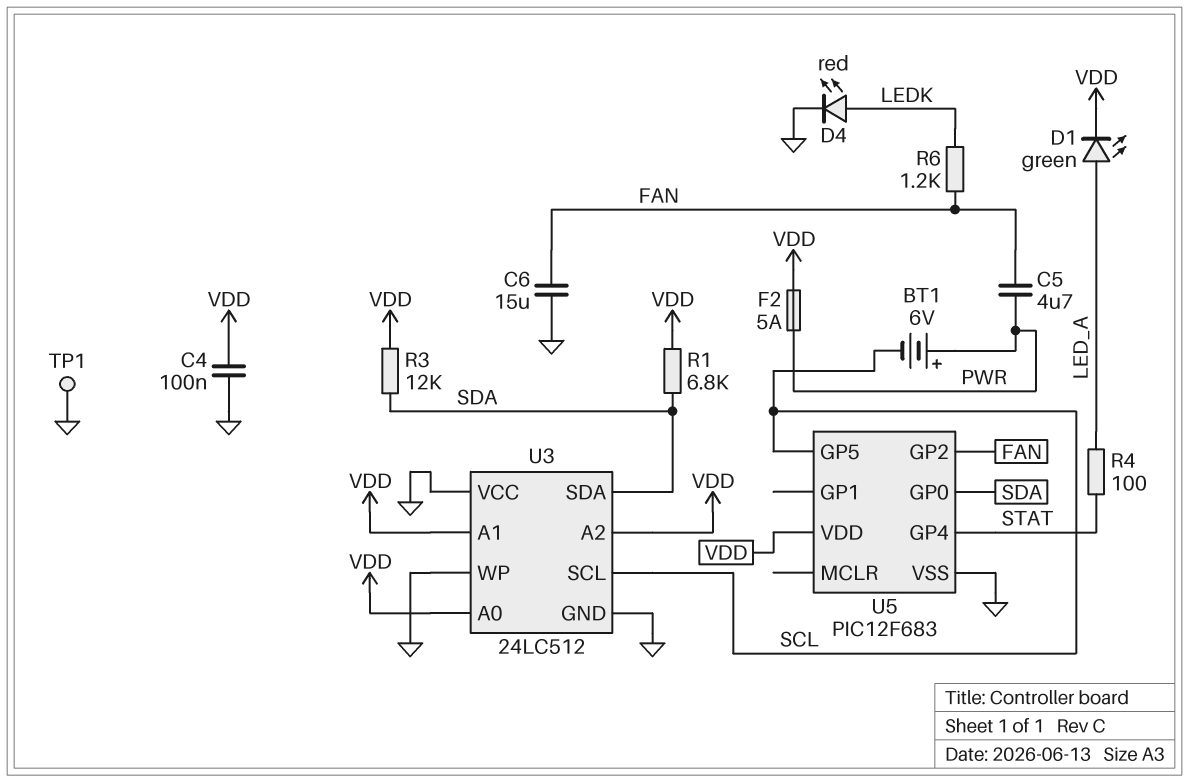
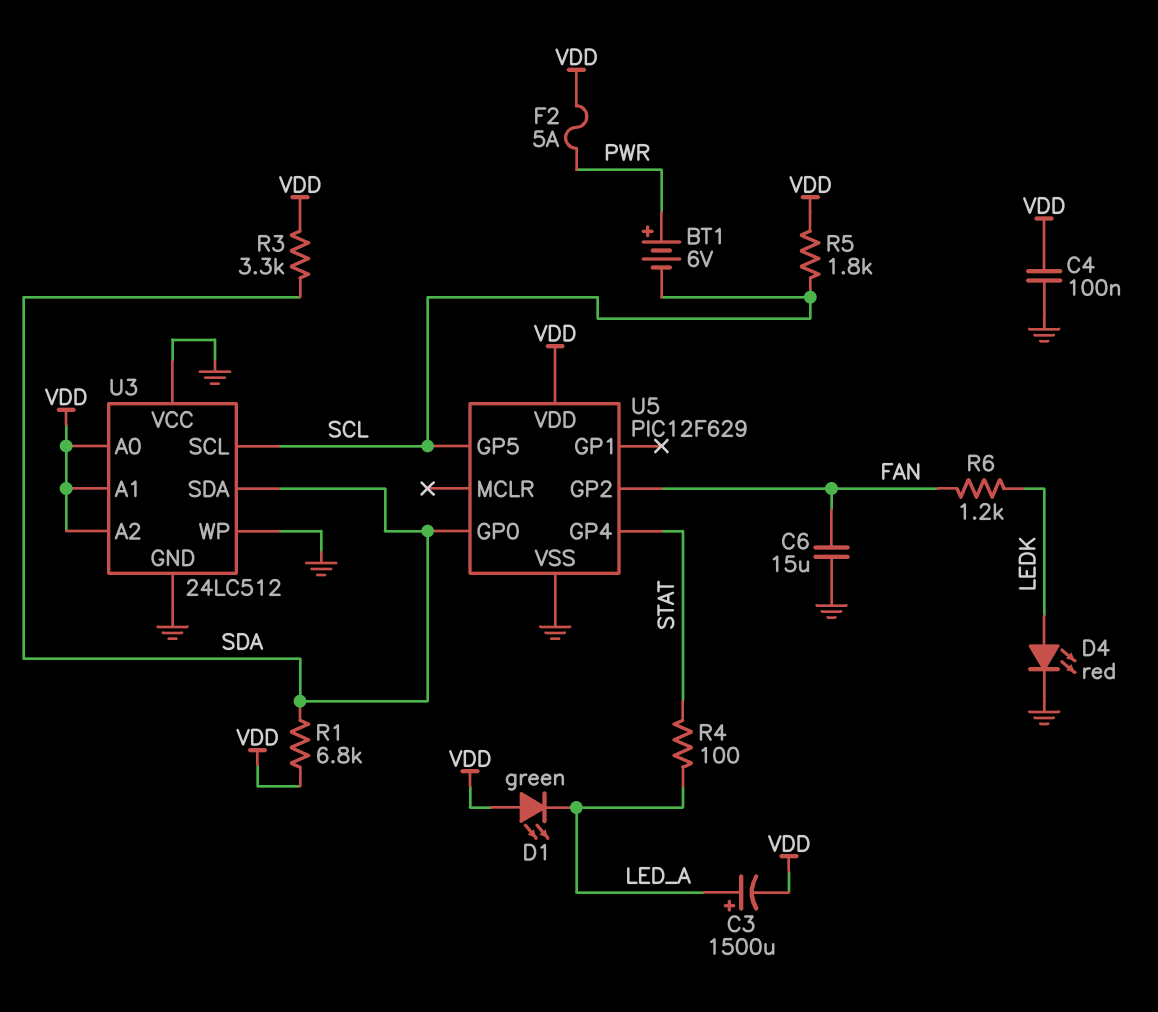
C3: none -> 1500uF (plus LED_A, minus VDD)
C5: 4.7uF (FAN, PWR) -> none
D1: LED green (A LED_A, K VDD) -> LED green (A VDD, K LED_A)
R3: 12k (SDA, VDD) -> 3.3k (SDA, VDD)
R5: none -> 1.8k (SCL, VDD)
TP1: test point (GND) -> none
U5: PIC12F683 -> PIC12F629

